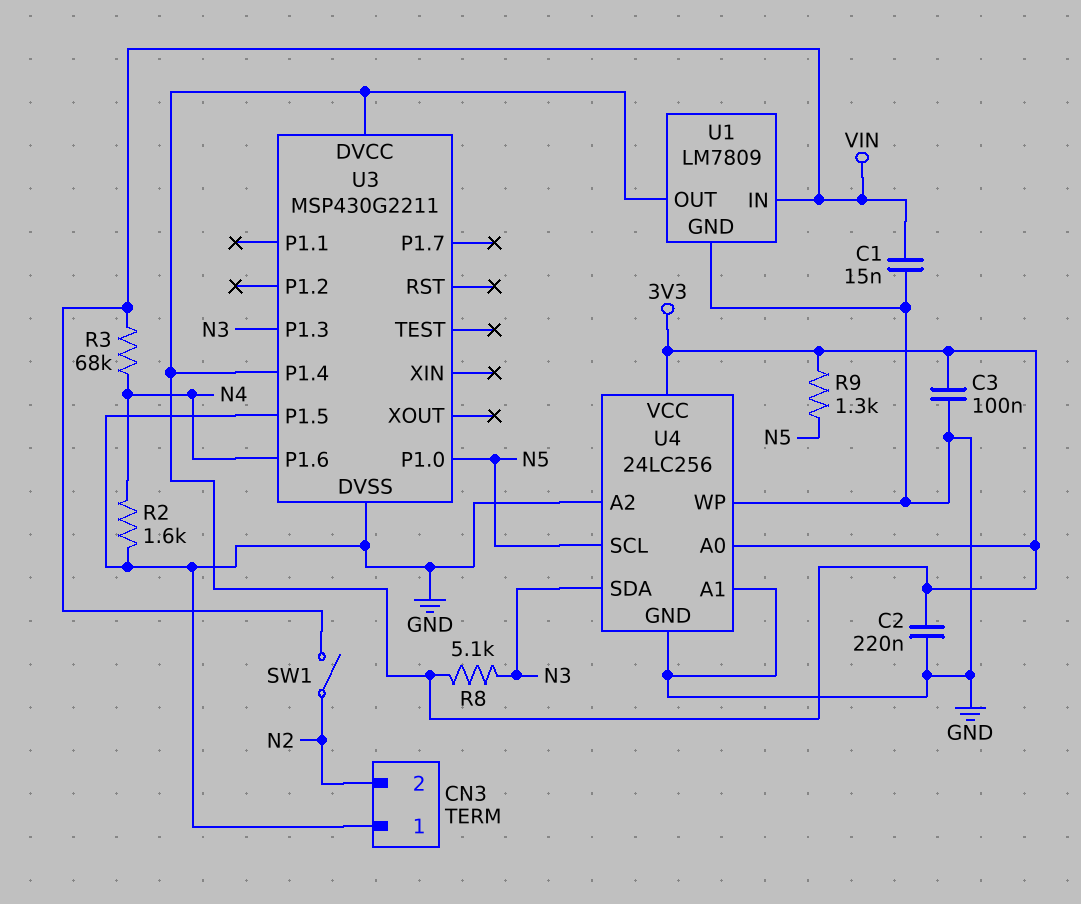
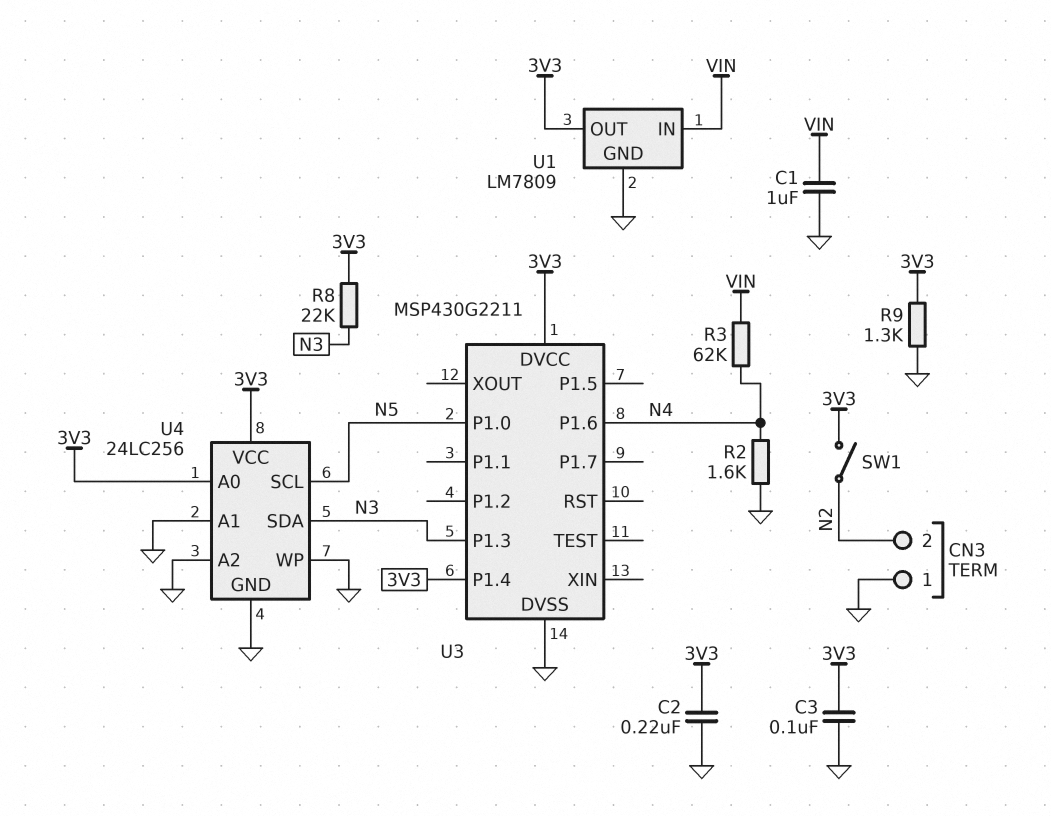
C1: 15nF (GND, VIN) -> 1uF (GND, VIN)
R3: 68k (N4, VIN) -> 62k (N4, VIN)
R8: 5.1k (3V3, N3) -> 22k (3V3, N3)
R9: 1.3k (3V3, N5) -> 1.3k (3V3, GND)
SW1: switch (N2, VIN) -> switch (3V3, N2)
U3 pin P1.5: GND -> none

